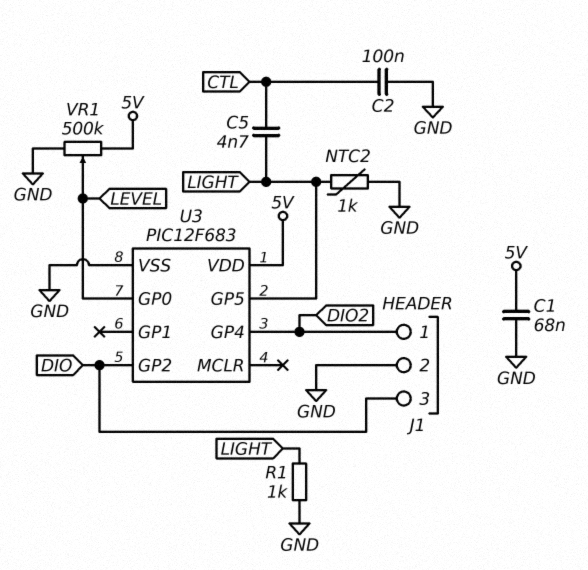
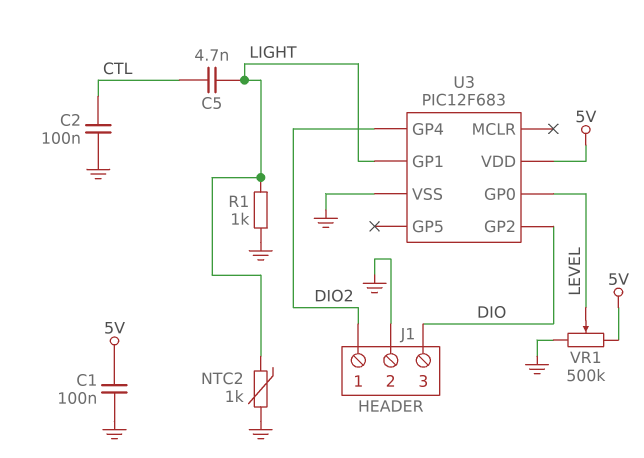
C1: 68nF (5V, GND) -> 100nF (5V, GND)
U3 pin GP1: none -> LIGHT
U3 pin GP5: LIGHT -> none

